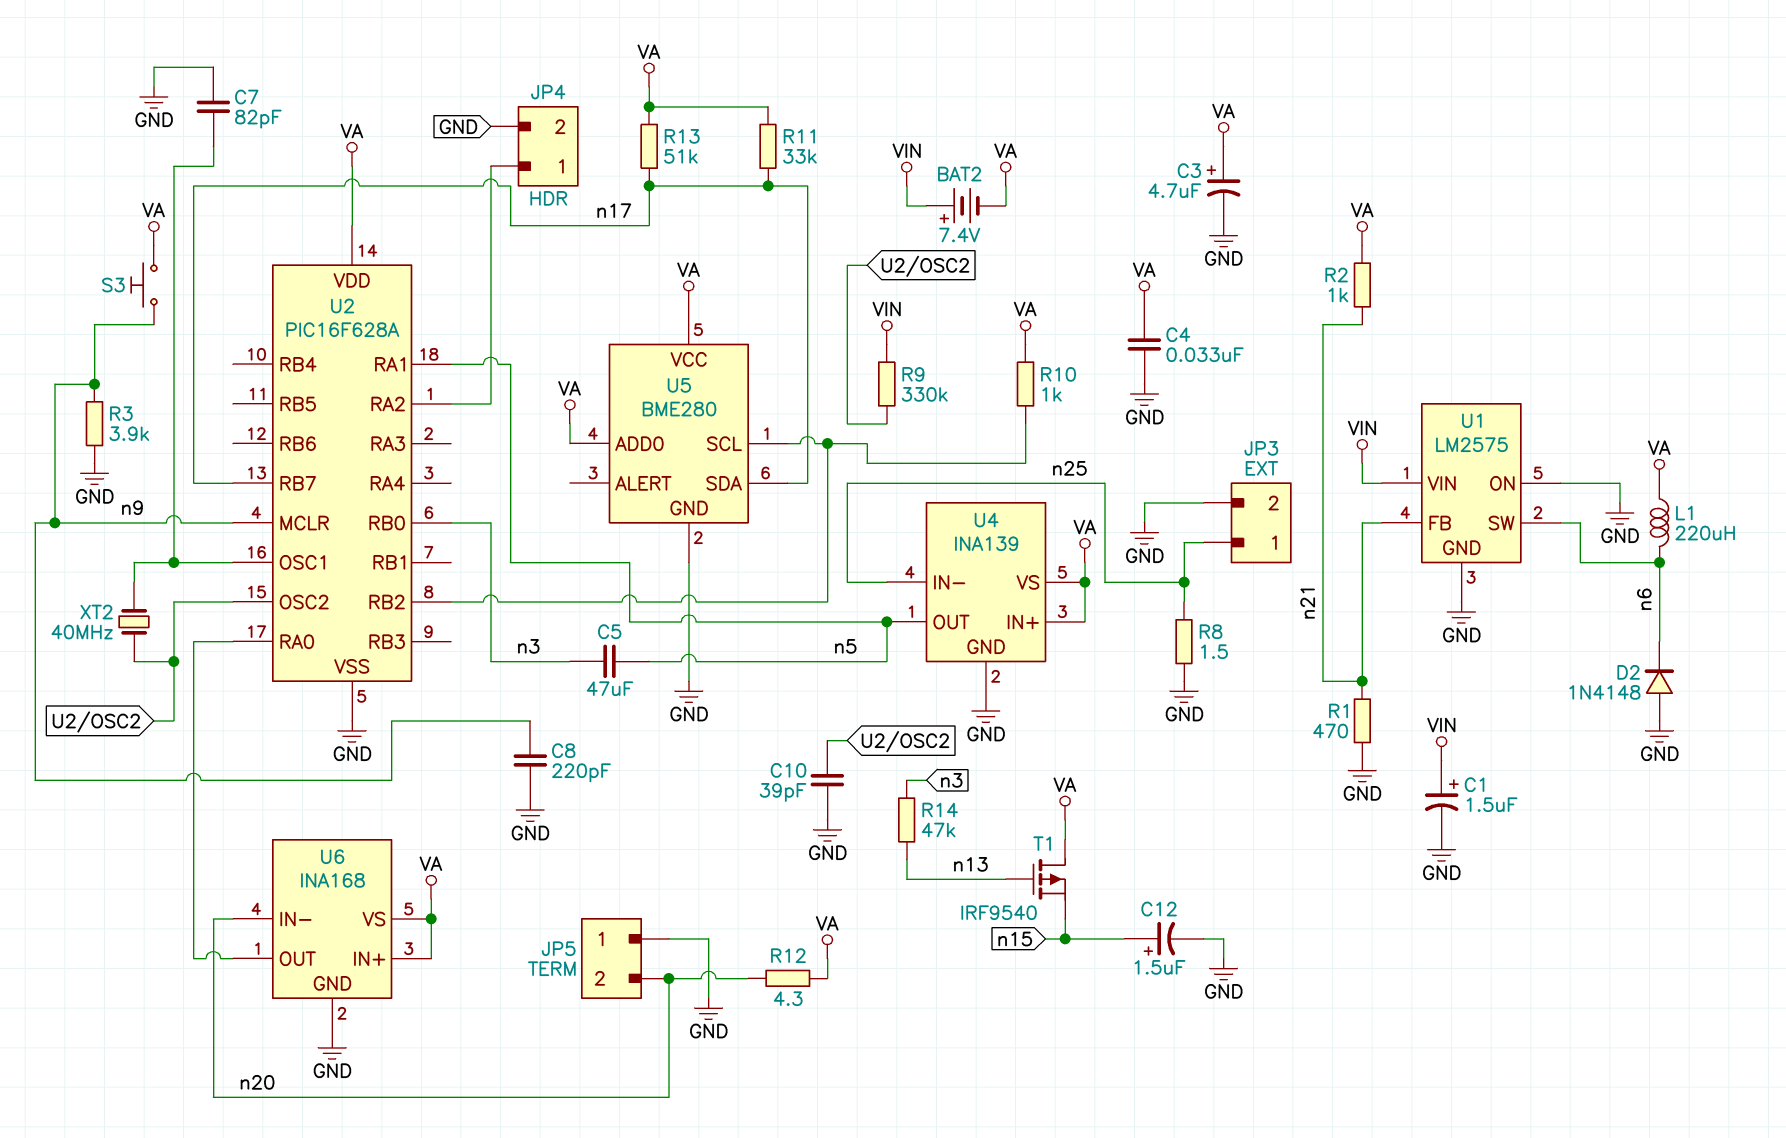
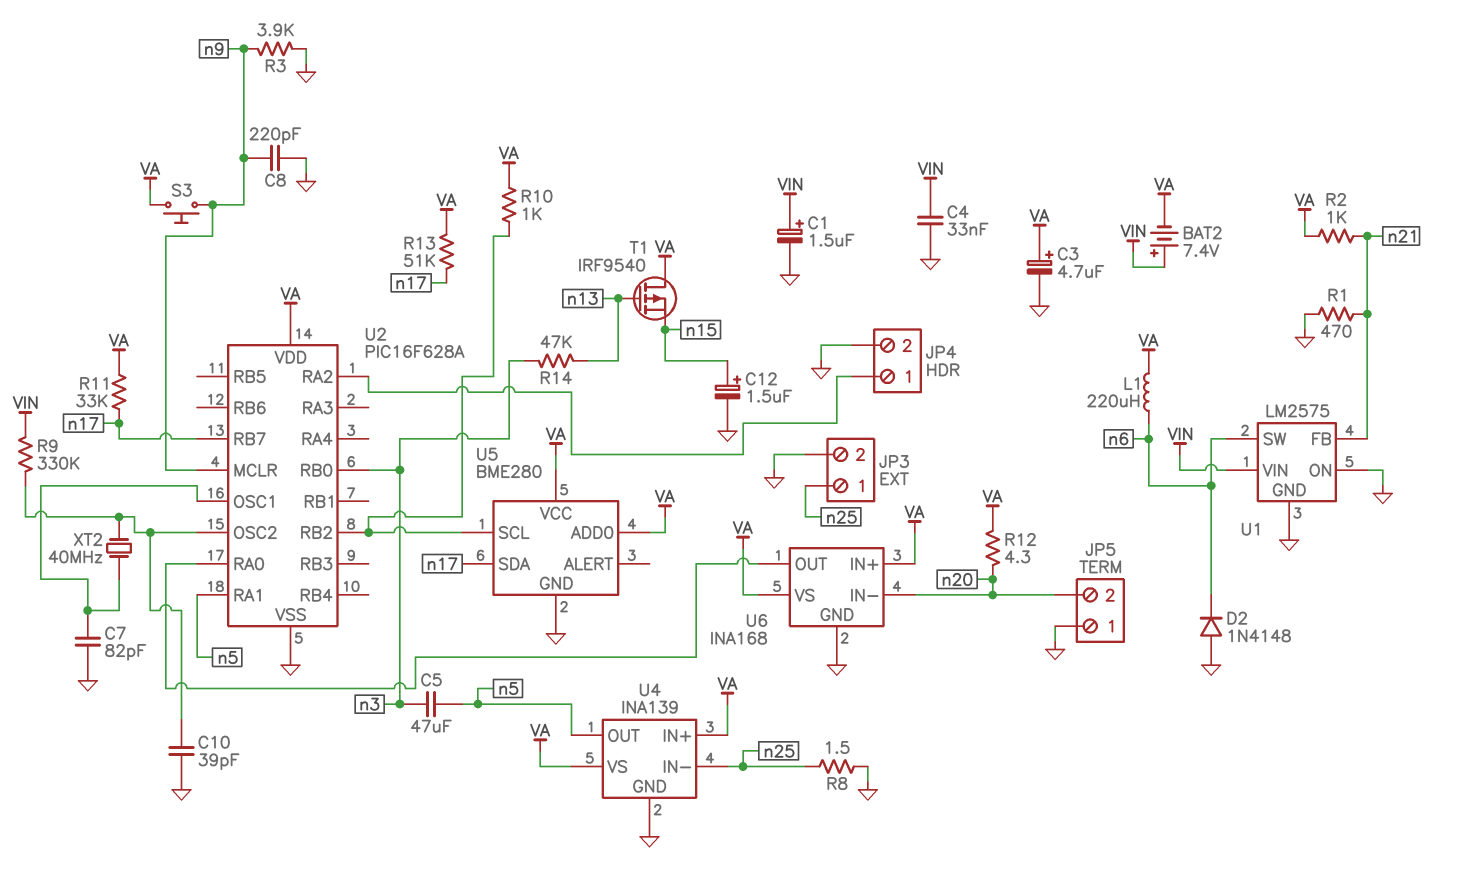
C4: 33nF (GND, VA) -> 33nF (GND, VIN)

